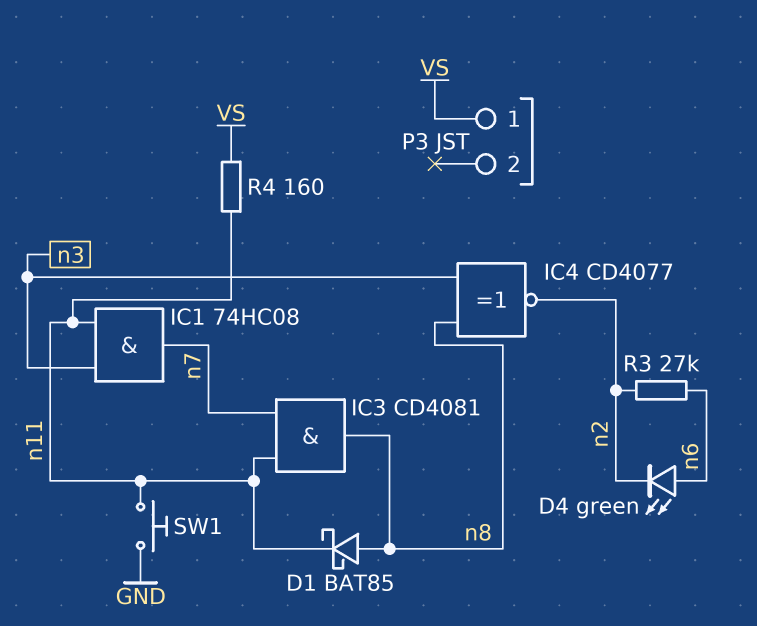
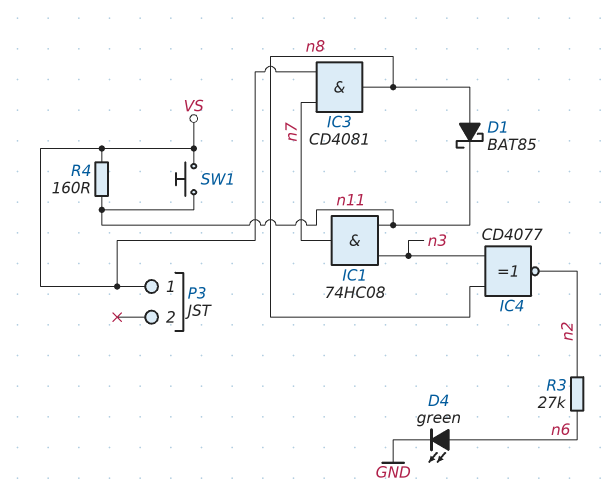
D4: LED green (A n6, K n2) -> LED green (A n6, K GND)
IC3: AND CD4081 (in n7, in n11, out n8) -> AND CD4081 (in VS, in n7, out n8)
SW1: button (GND, n11) -> button (VS, n11)

